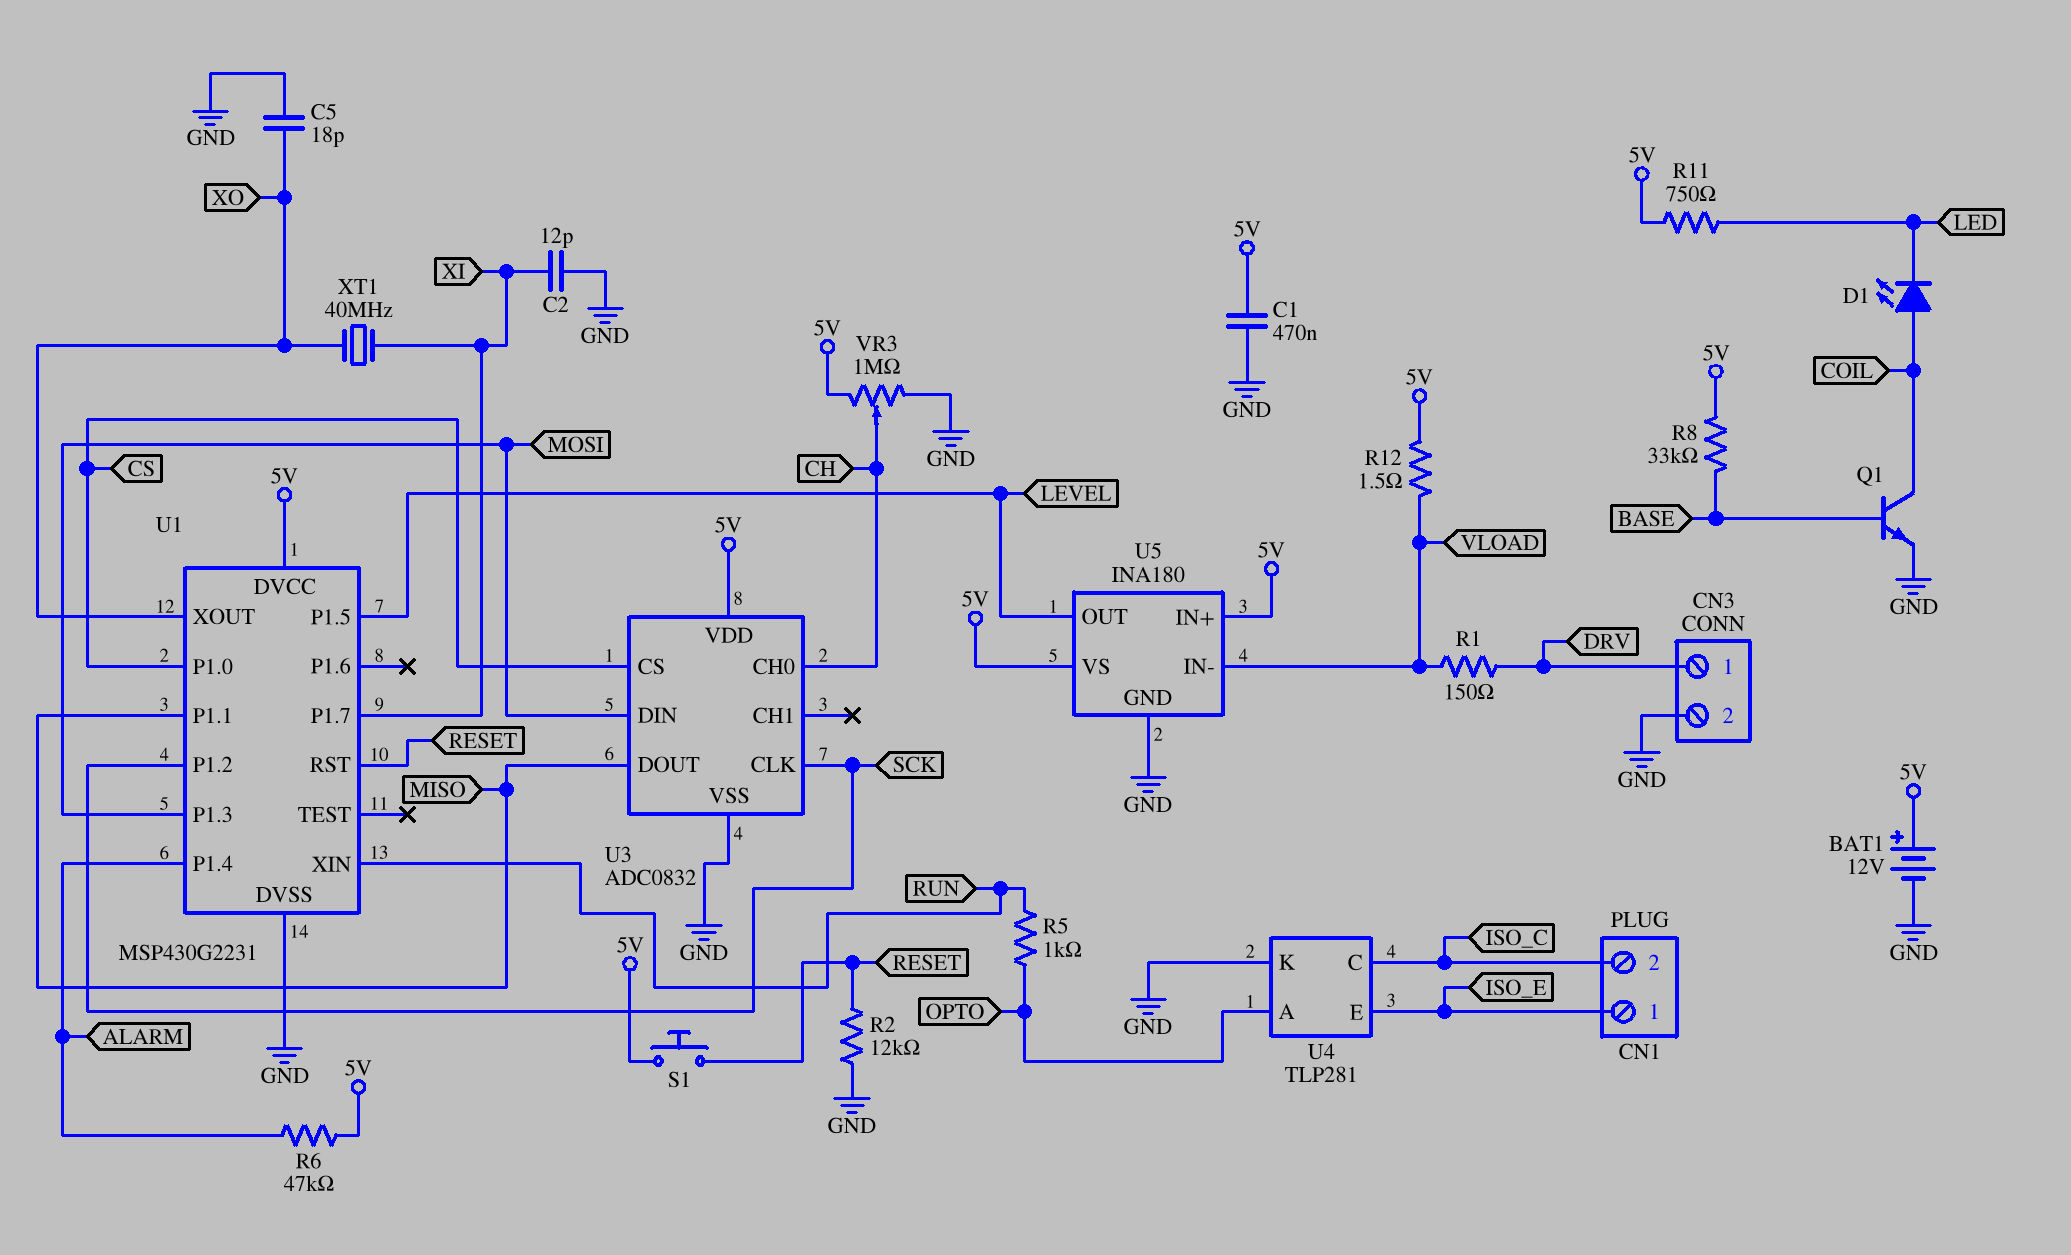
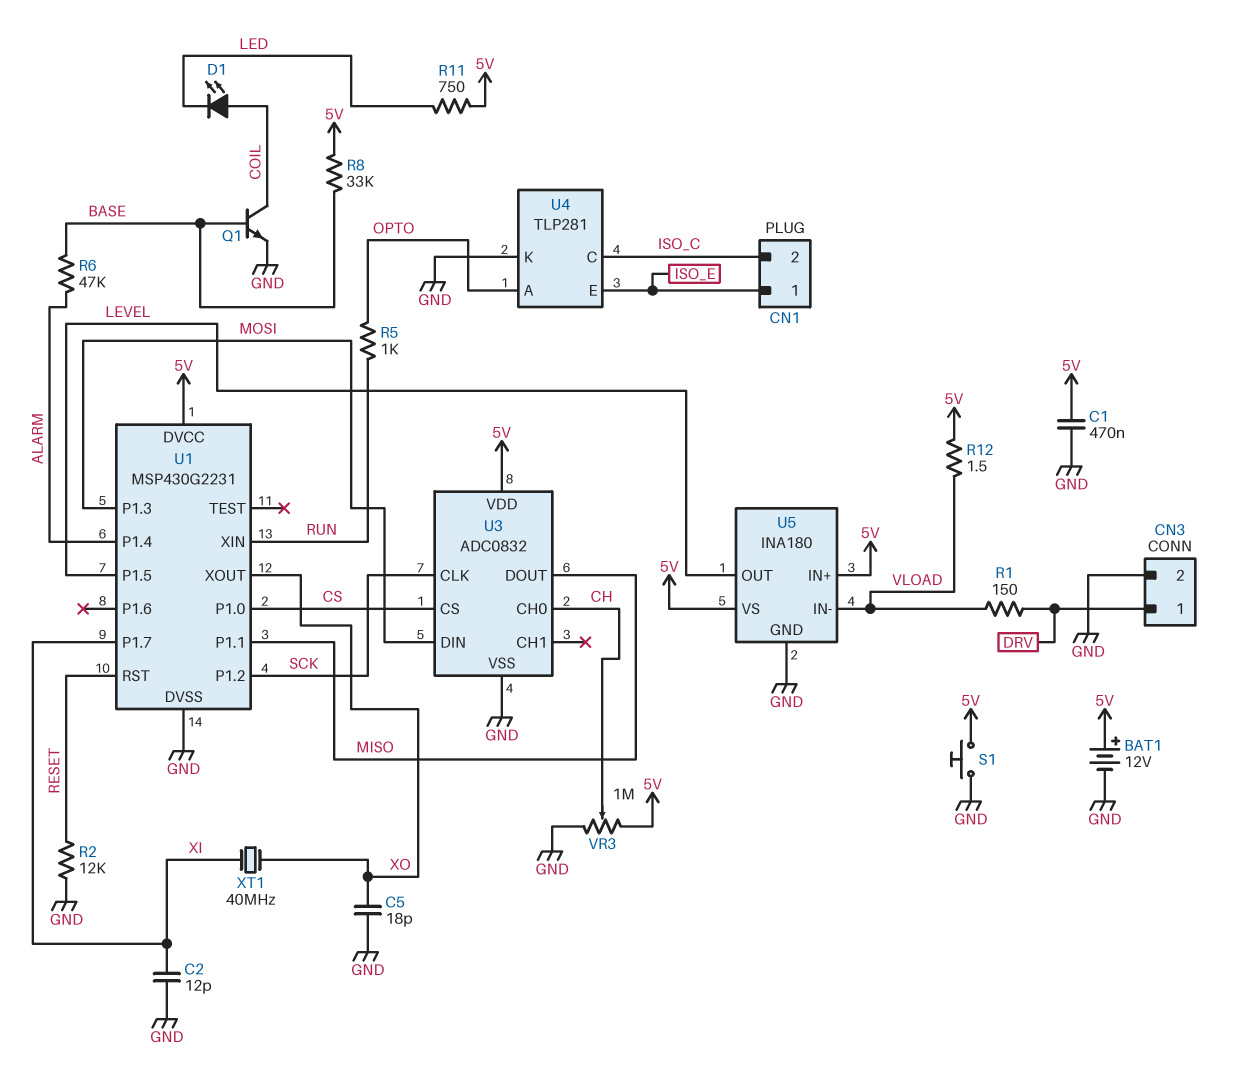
R6: 47k (5V, ALARM) -> 47k (ALARM, BASE)
S1: button (5V, RESET) -> button (5V, GND)

